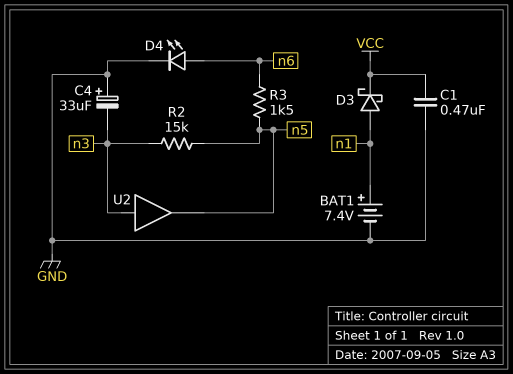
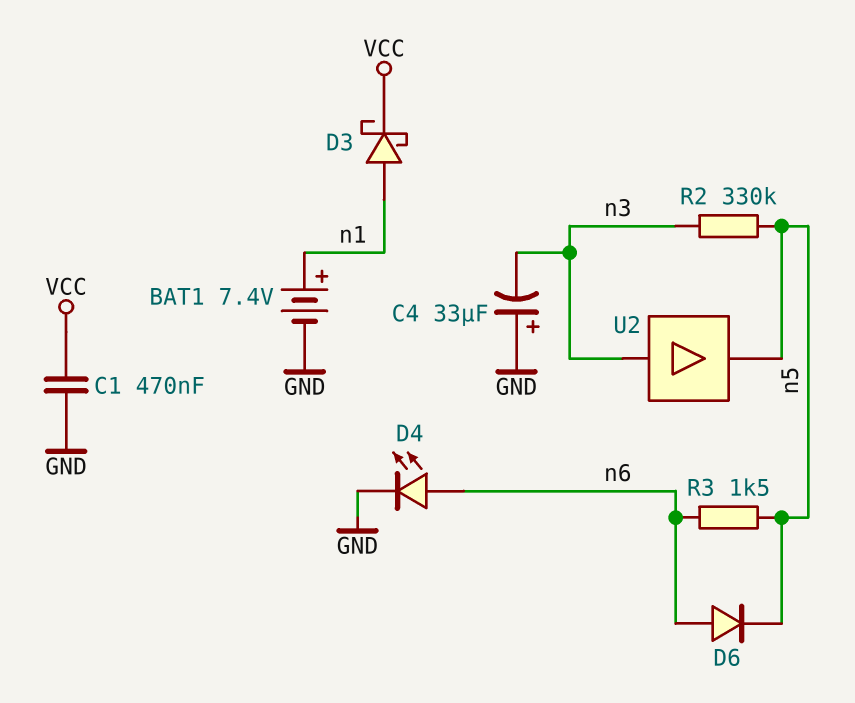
D6: none -> diode (A n6, K n5)
R2: 15k (n3, n5) -> 330k (n3, n5)

